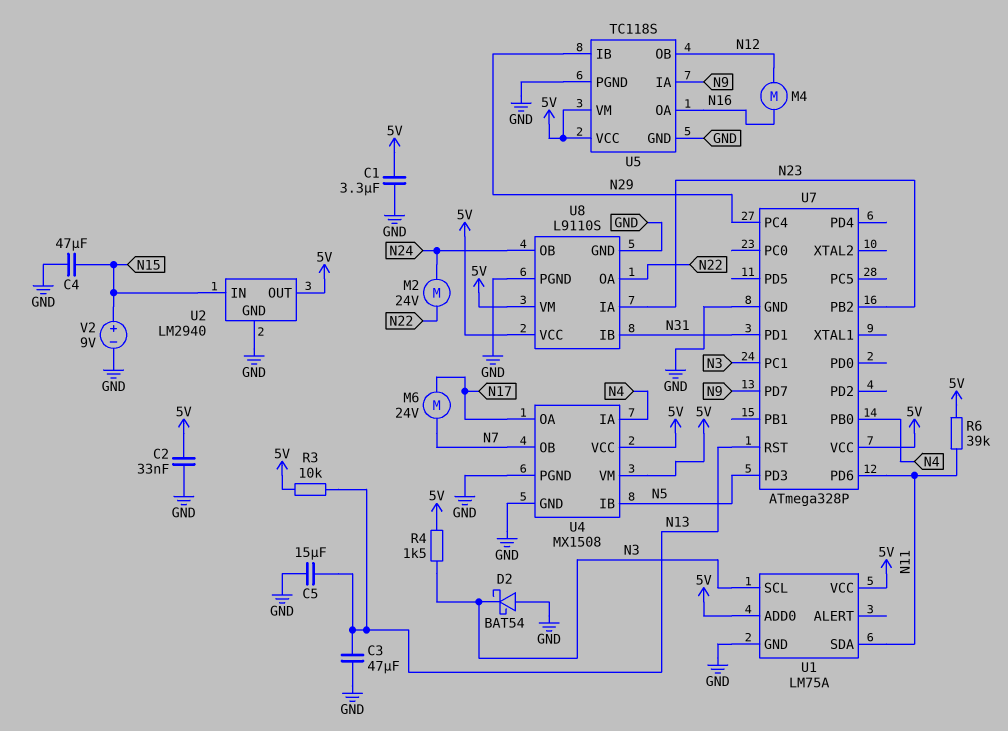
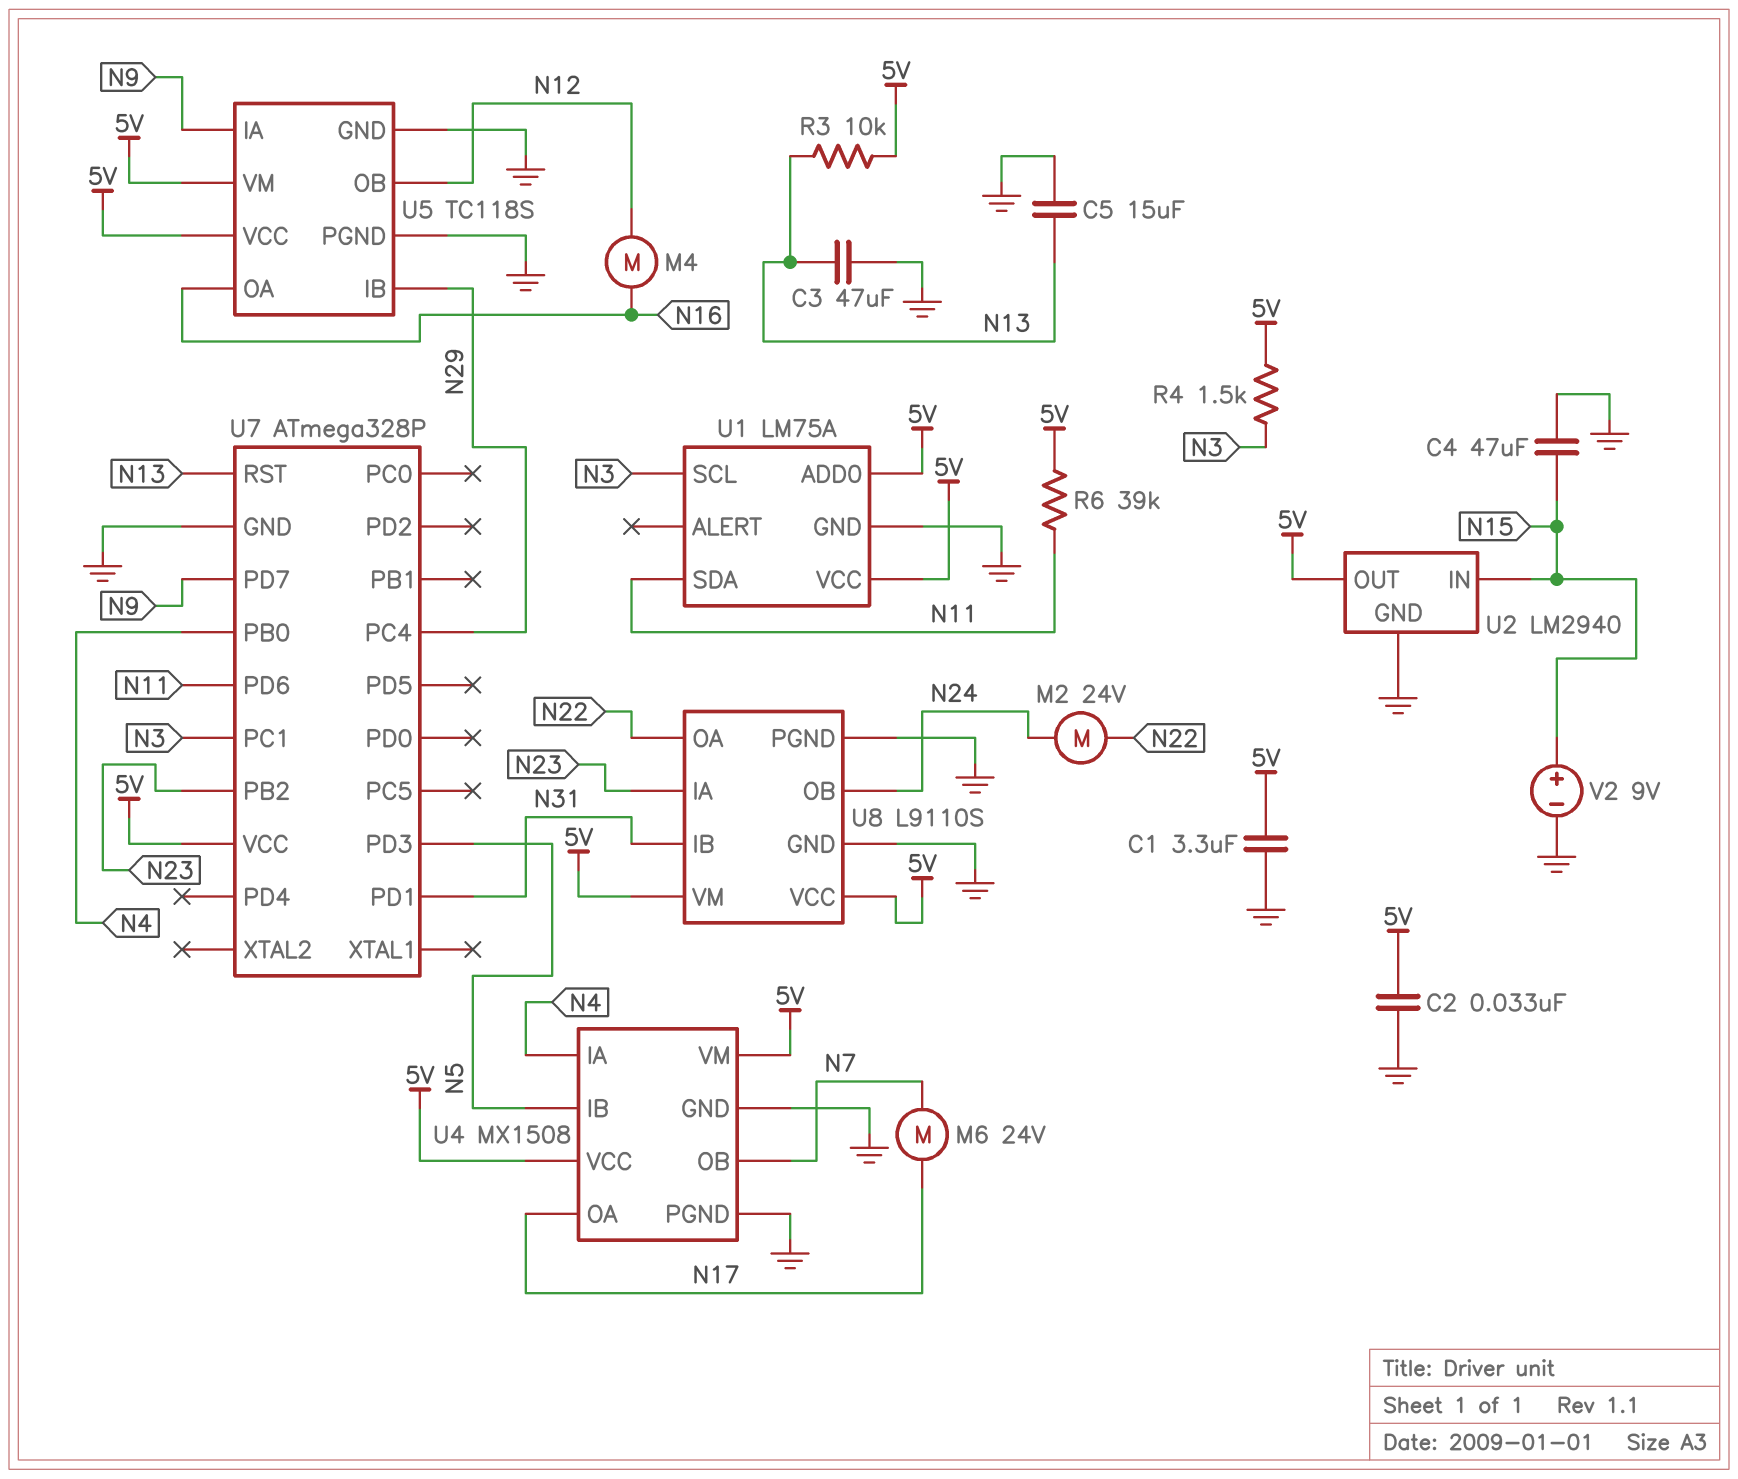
D2: schottky BAT54 (A GND, K N3) -> none

